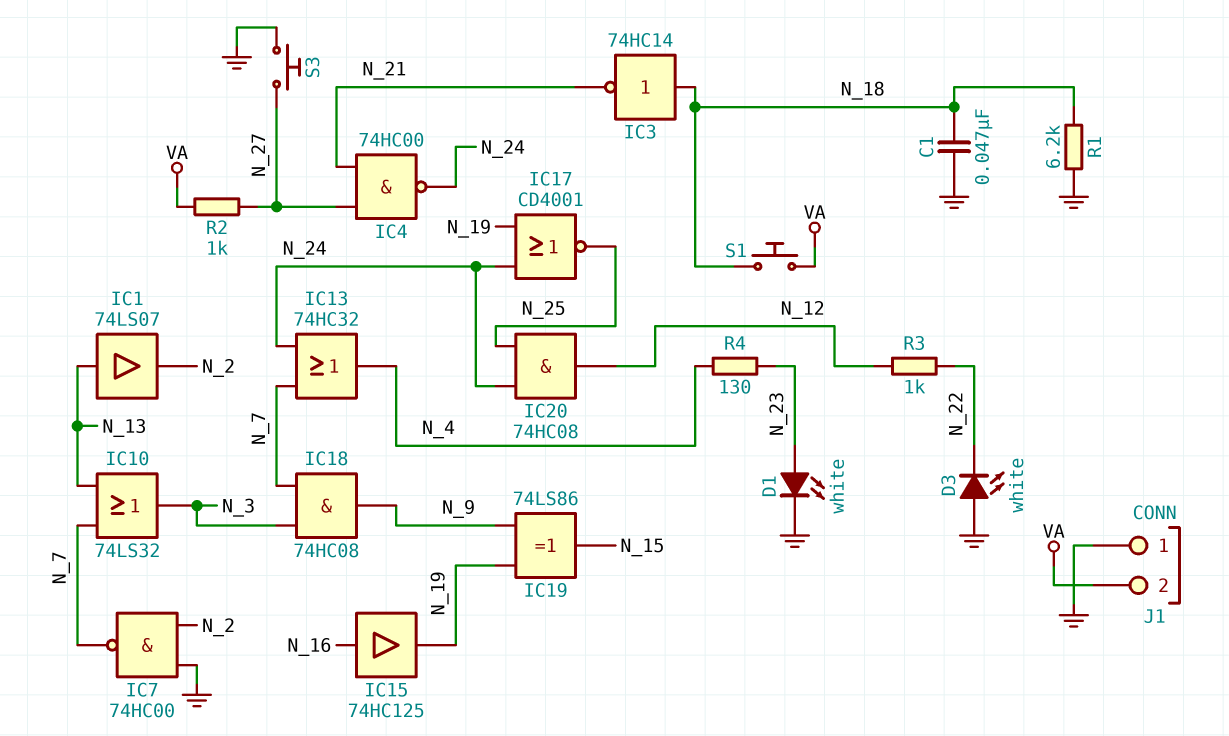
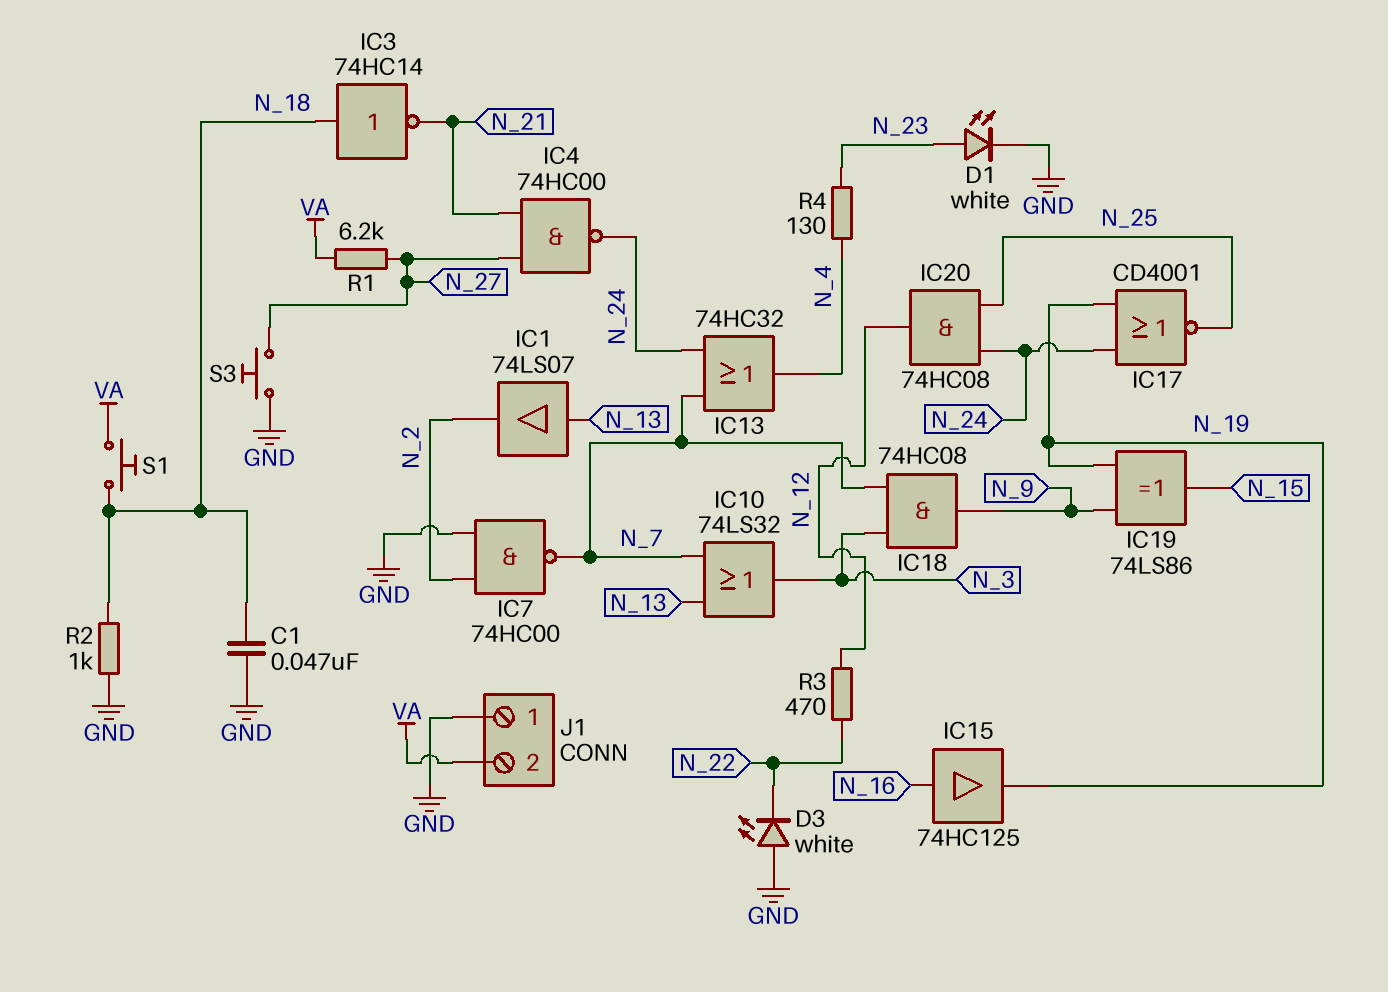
R1: 6.2k (GND, N_18) -> 6.2k (N_27, VA)
R2: 1k (N_27, VA) -> 1k (GND, N_18)
R3: 1k (N_12, N_22) -> 470 (N_12, N_22)

